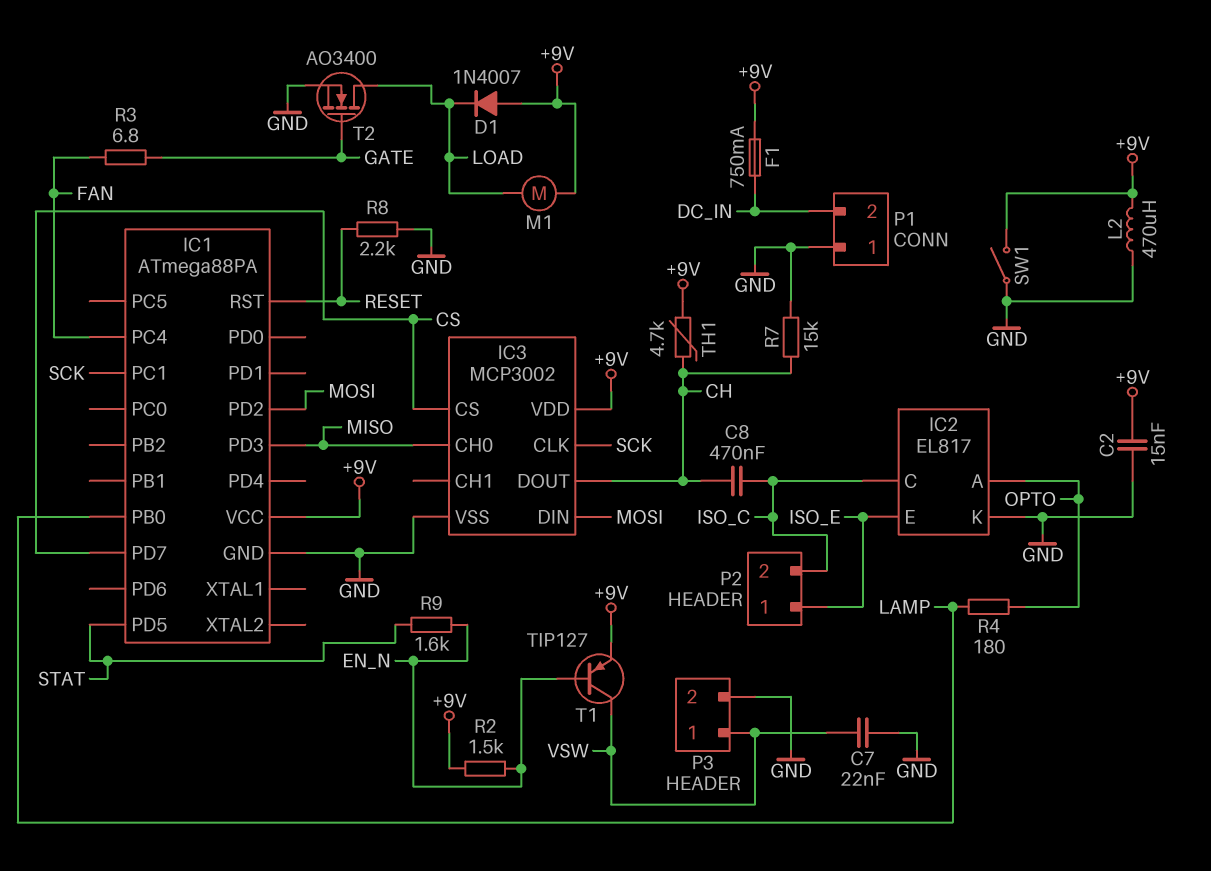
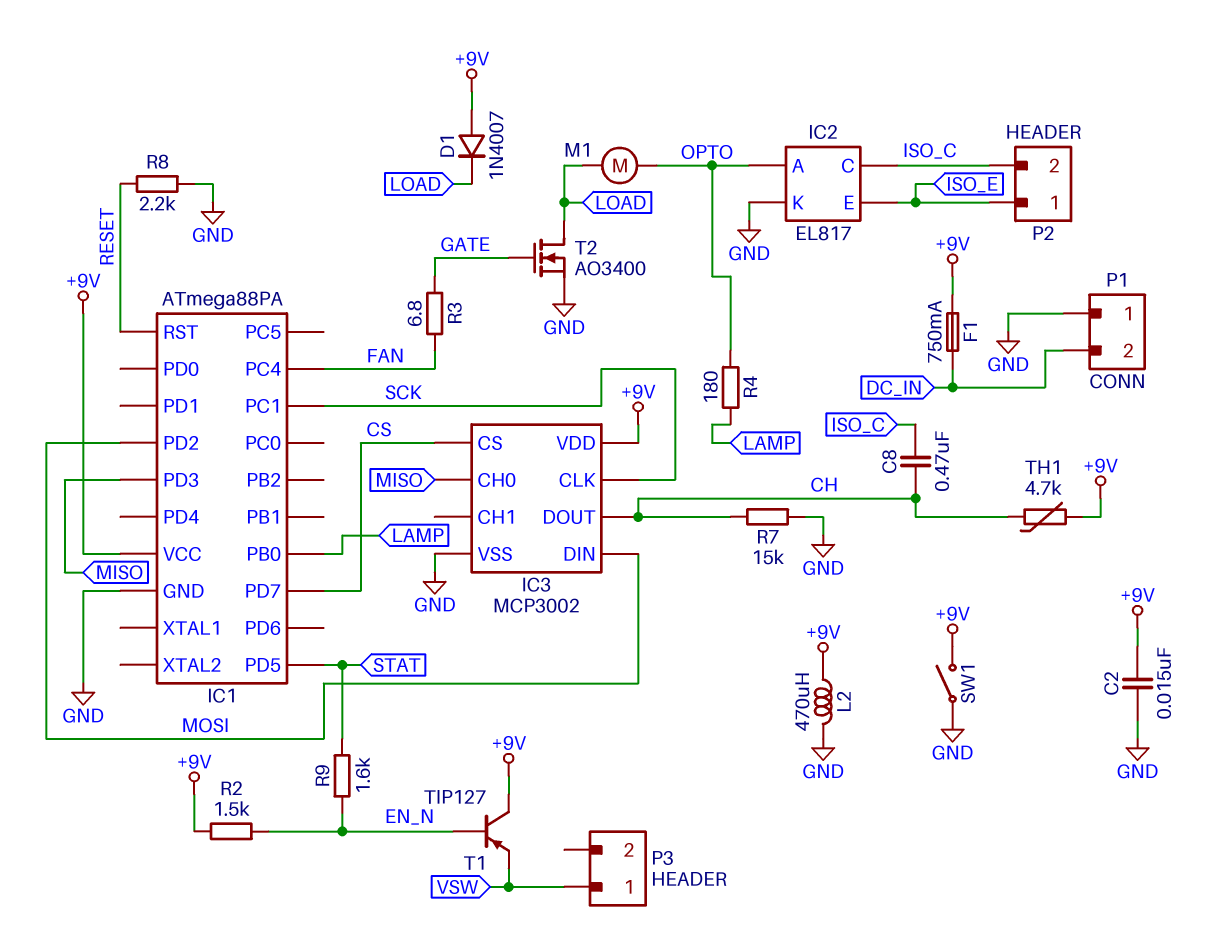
C7: 22nF (GND, VSW) -> none
M1: motor (+9V, LOAD) -> motor (LOAD, OPTO)
P3 pin 2: GND -> none
T1: PNP TIP127 (B EN_N, C VSW, E +9V) -> PNP TIP127 (B EN_N, C +9V, E VSW)

